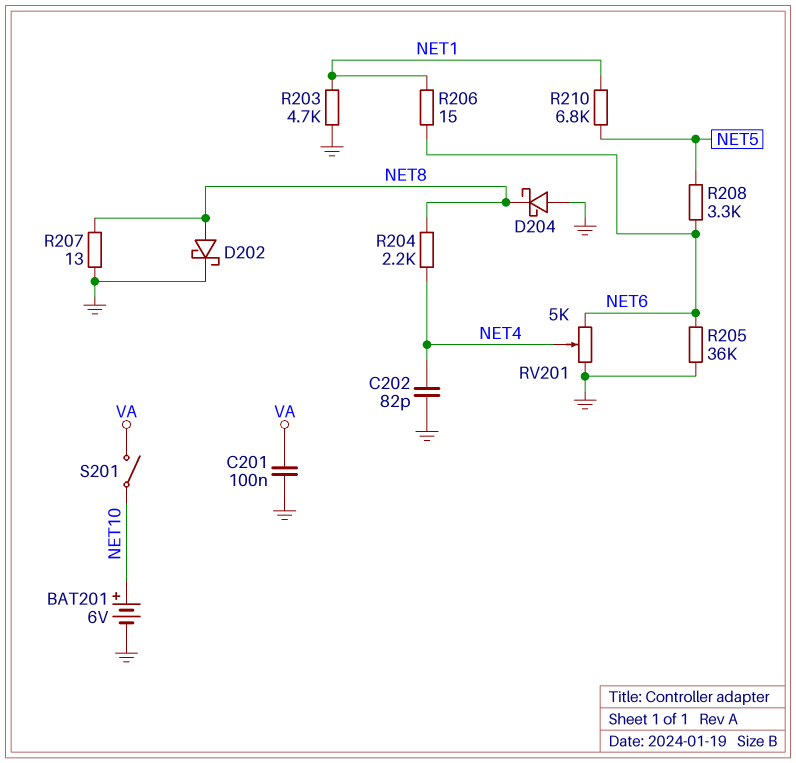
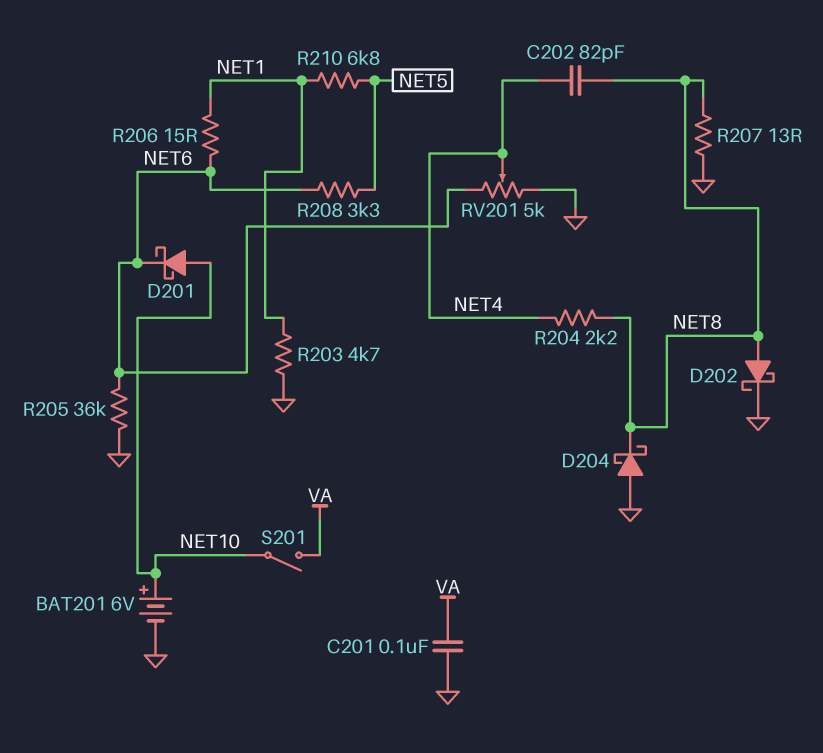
C202: 82pF (GND, NET4) -> 82pF (NET4, NET8)
D201: none -> schottky (A NET10, K NET6)

